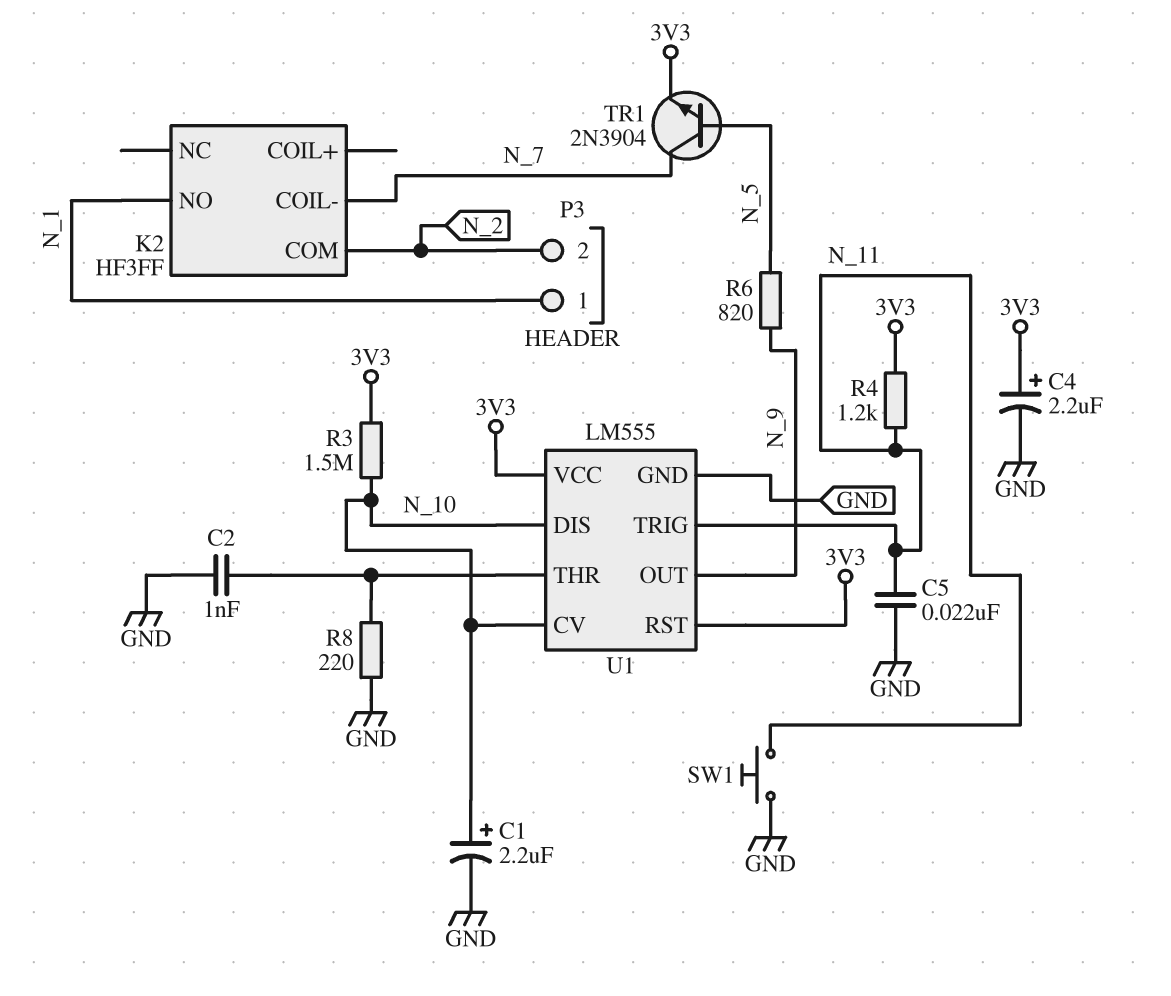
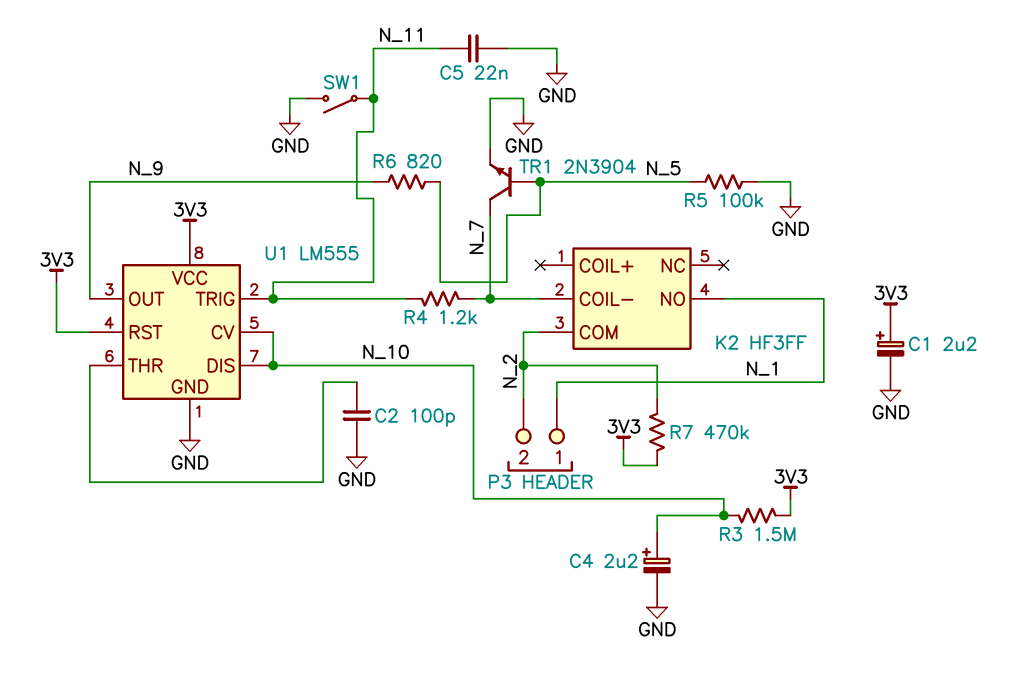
C1: 2.2uF (plus N_10, minus GND) -> 2.2uF (plus 3V3, minus GND)
C2: 1nF (GND, U1/THR) -> 100pF (GND, U1/THR)
C4: 2.2uF (plus 3V3, minus GND) -> 2.2uF (plus N_10, minus GND)
R4: 1.2k (3V3, N_11) -> 1.2k (N_7, N_11)
R5: none -> 100k (GND, N_5)
R7: none -> 470k (3V3, N_2)
R8: 220 (GND, U1/THR) -> none
SW1: button (GND, N_11) -> switch (GND, N_11)
TR1: NPN 2N3904 (B N_5, C N_7, E 3V3) -> NPN 2N3904 (B N_5, C N_7, E GND)

